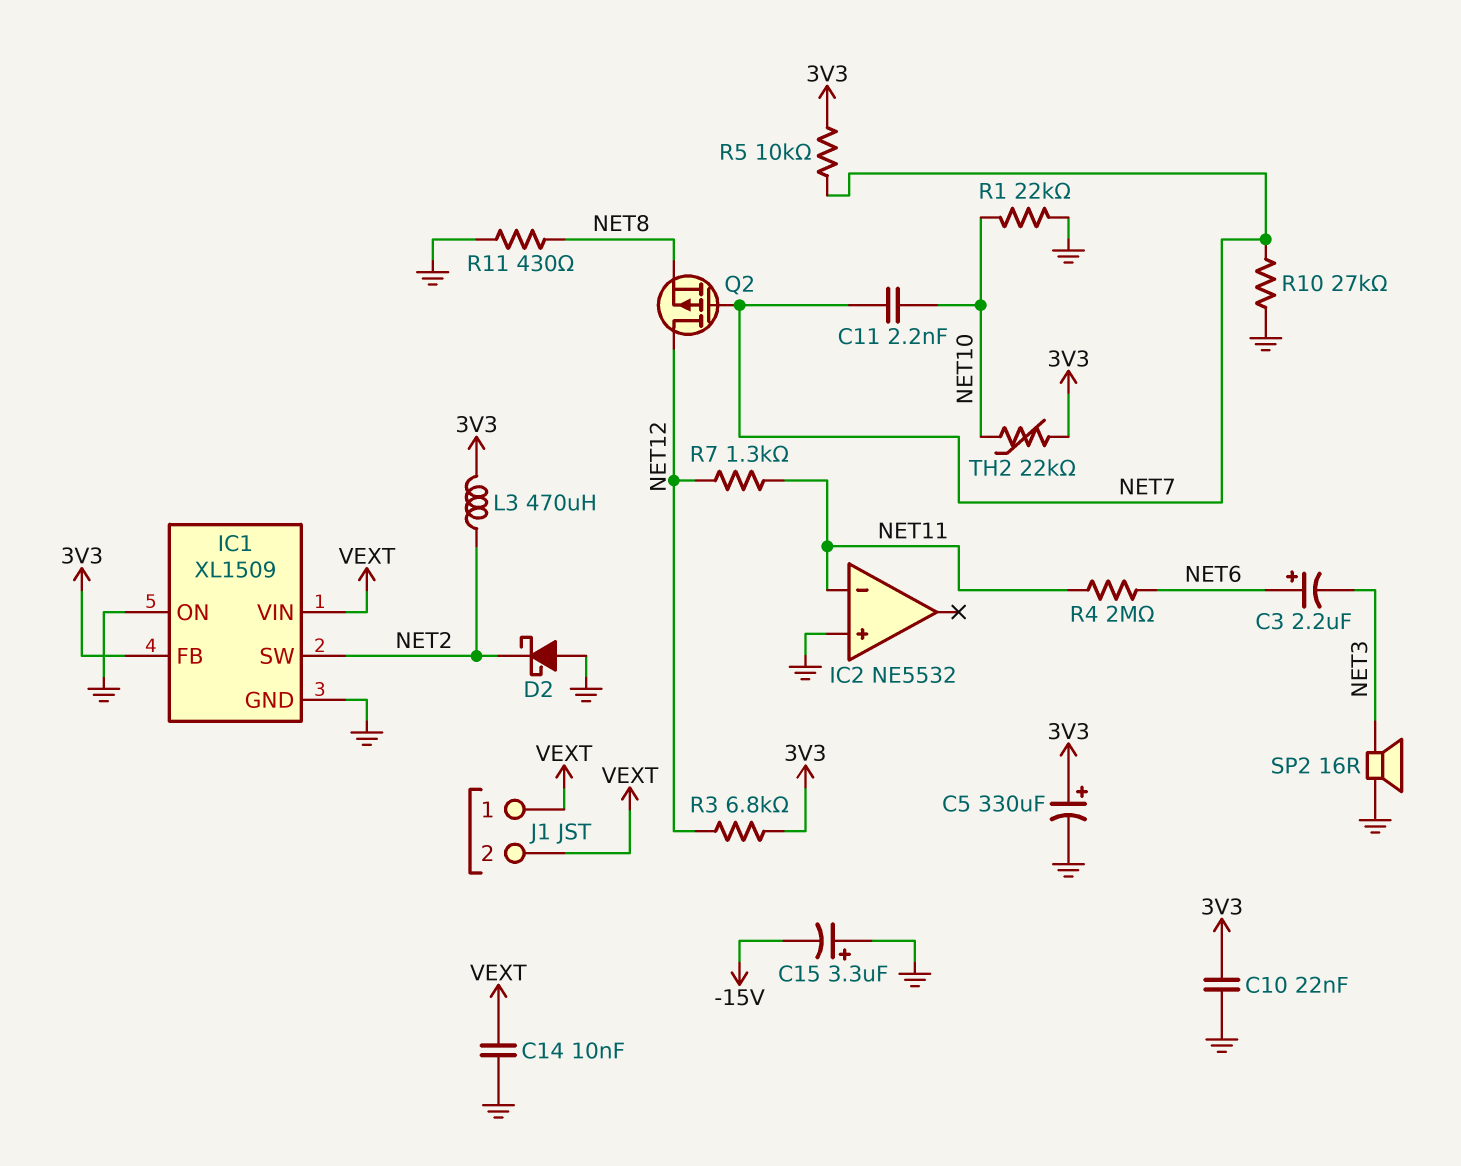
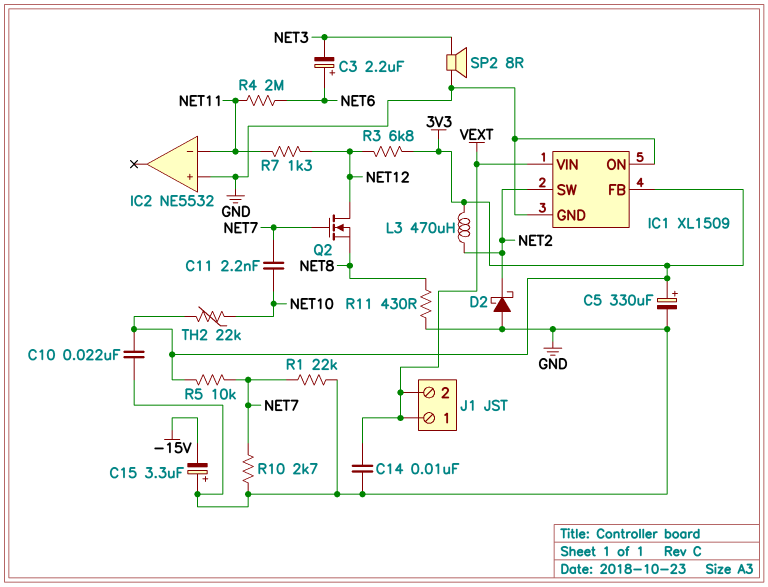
Q2: PMOS (G NET7, D NET12, S NET8) -> NMOS (G NET7, D NET12, S NET8)
R1: 22k (GND, NET10) -> 22k (GND, NET7)
R10: 27k (GND, NET7) -> 2.7k (GND, NET7)
SP2: speaker 16R (GND, NET3) -> speaker 8R (GND, NET3)

